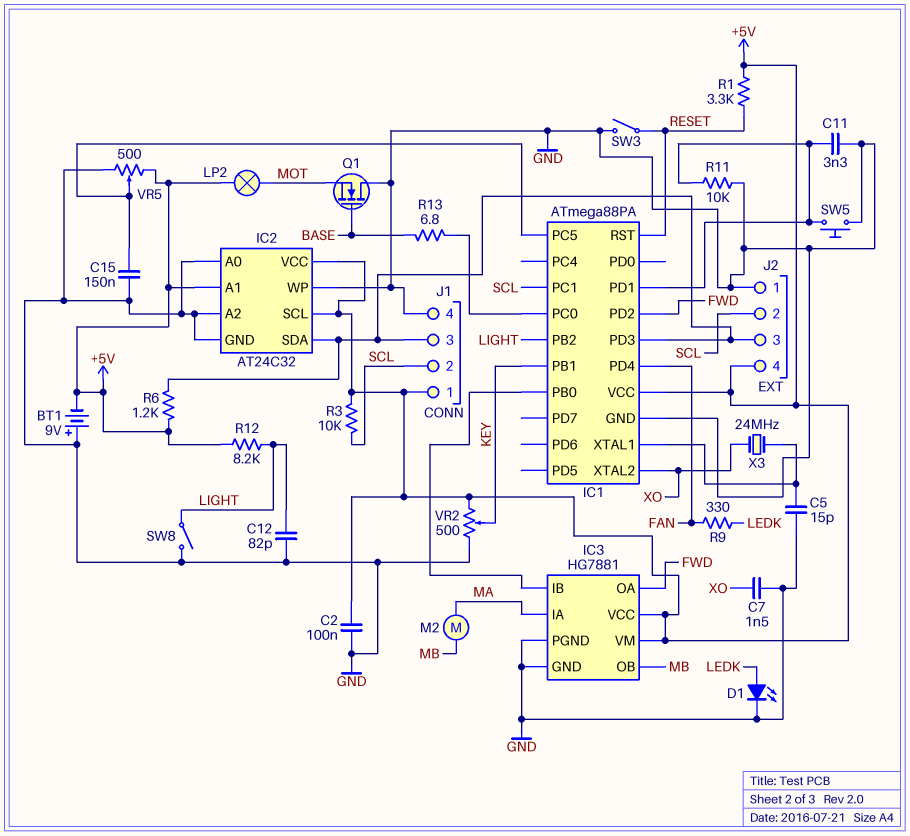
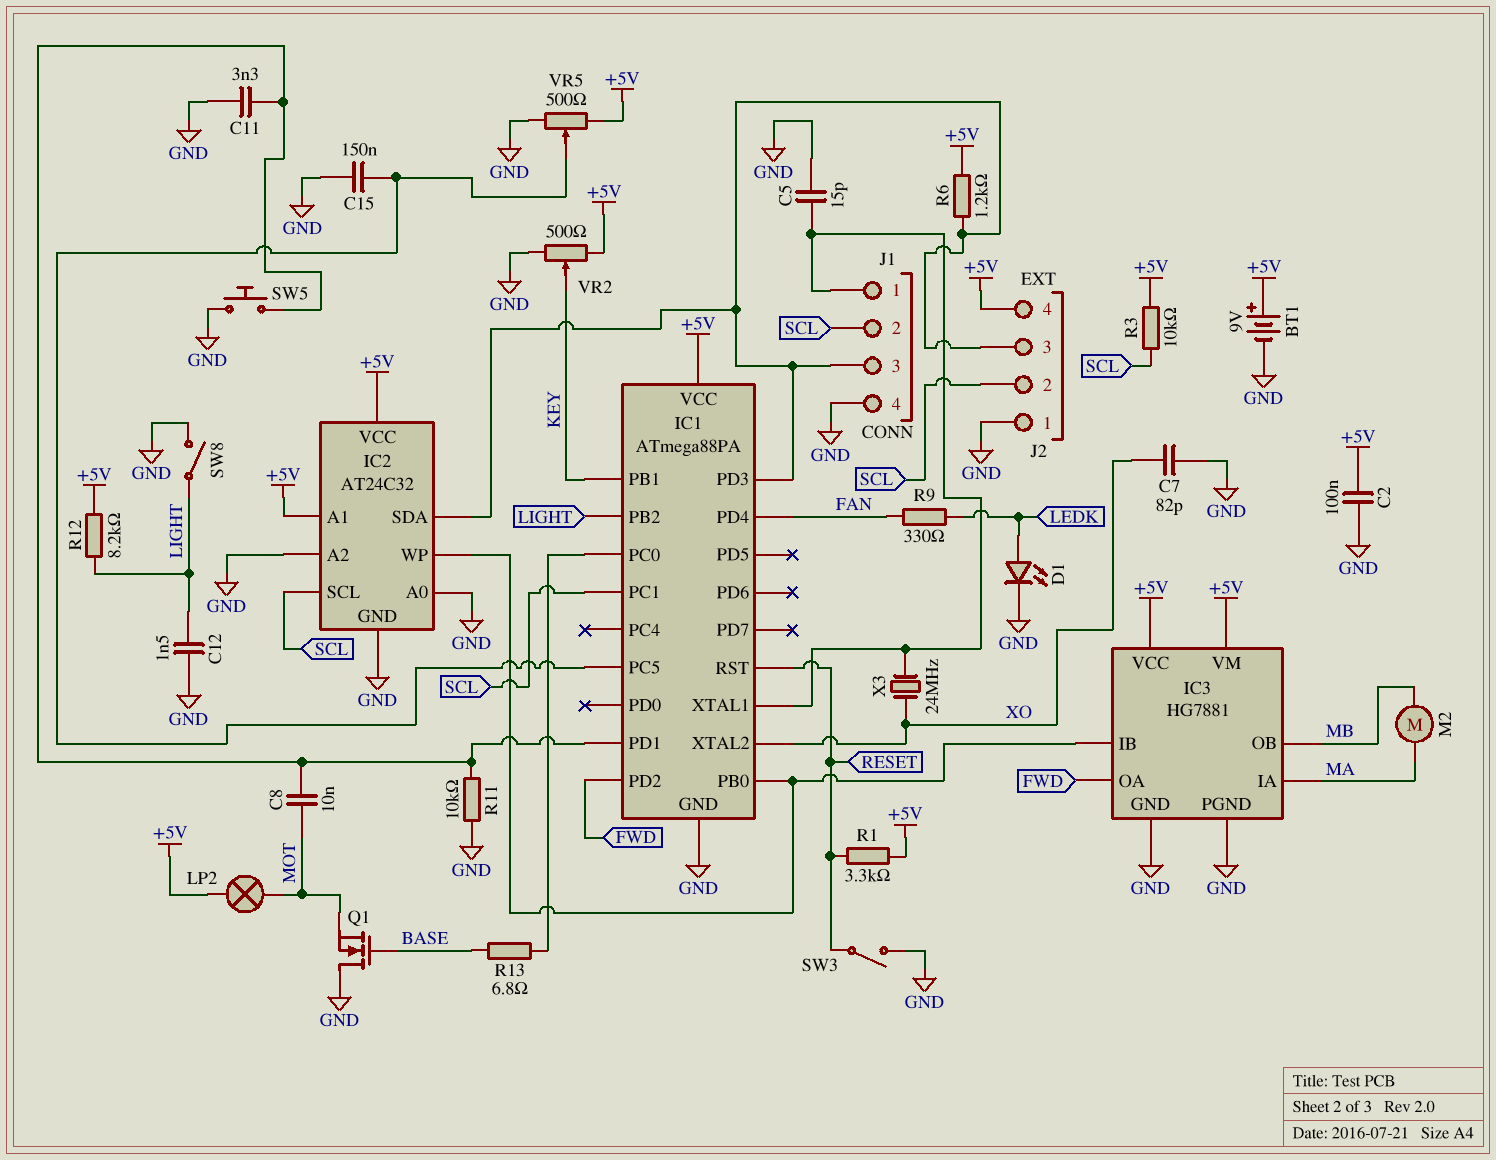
BT1: 9V (plus GND, minus +5V) -> 9V (plus +5V, minus GND)
C7: 1.5nF (GND, XO) -> 82pF (GND, XO)
C8: none -> 10nF (IC1/PD1, MOT)
C12: 82pF (GND, LIGHT) -> 1.5nF (GND, LIGHT)
IC2 pin SCL: +5V -> SCL
IC2 pin WP: GND -> IC1/PB0
J1 pin 1: +5V -> IC1/XTAL1

